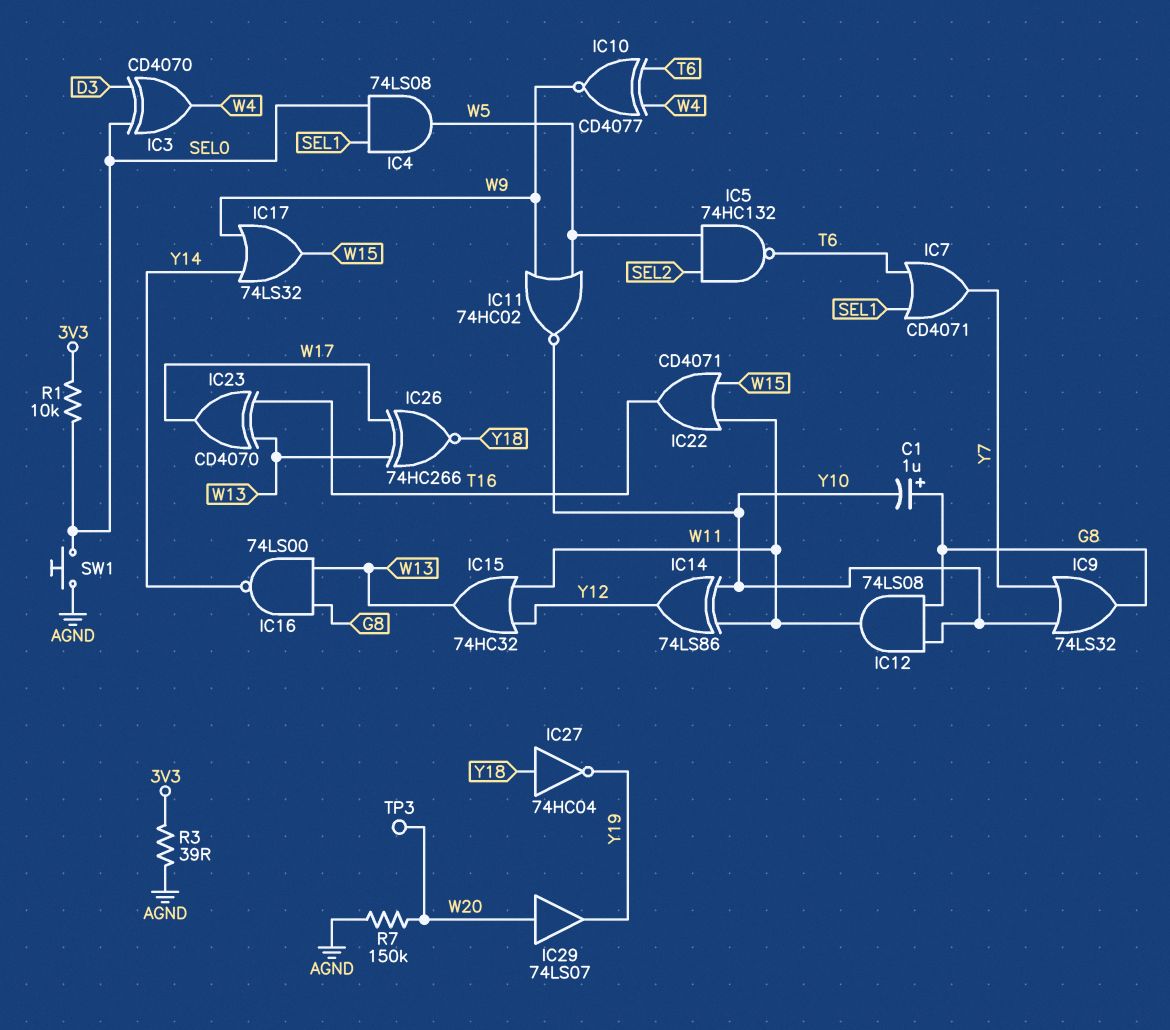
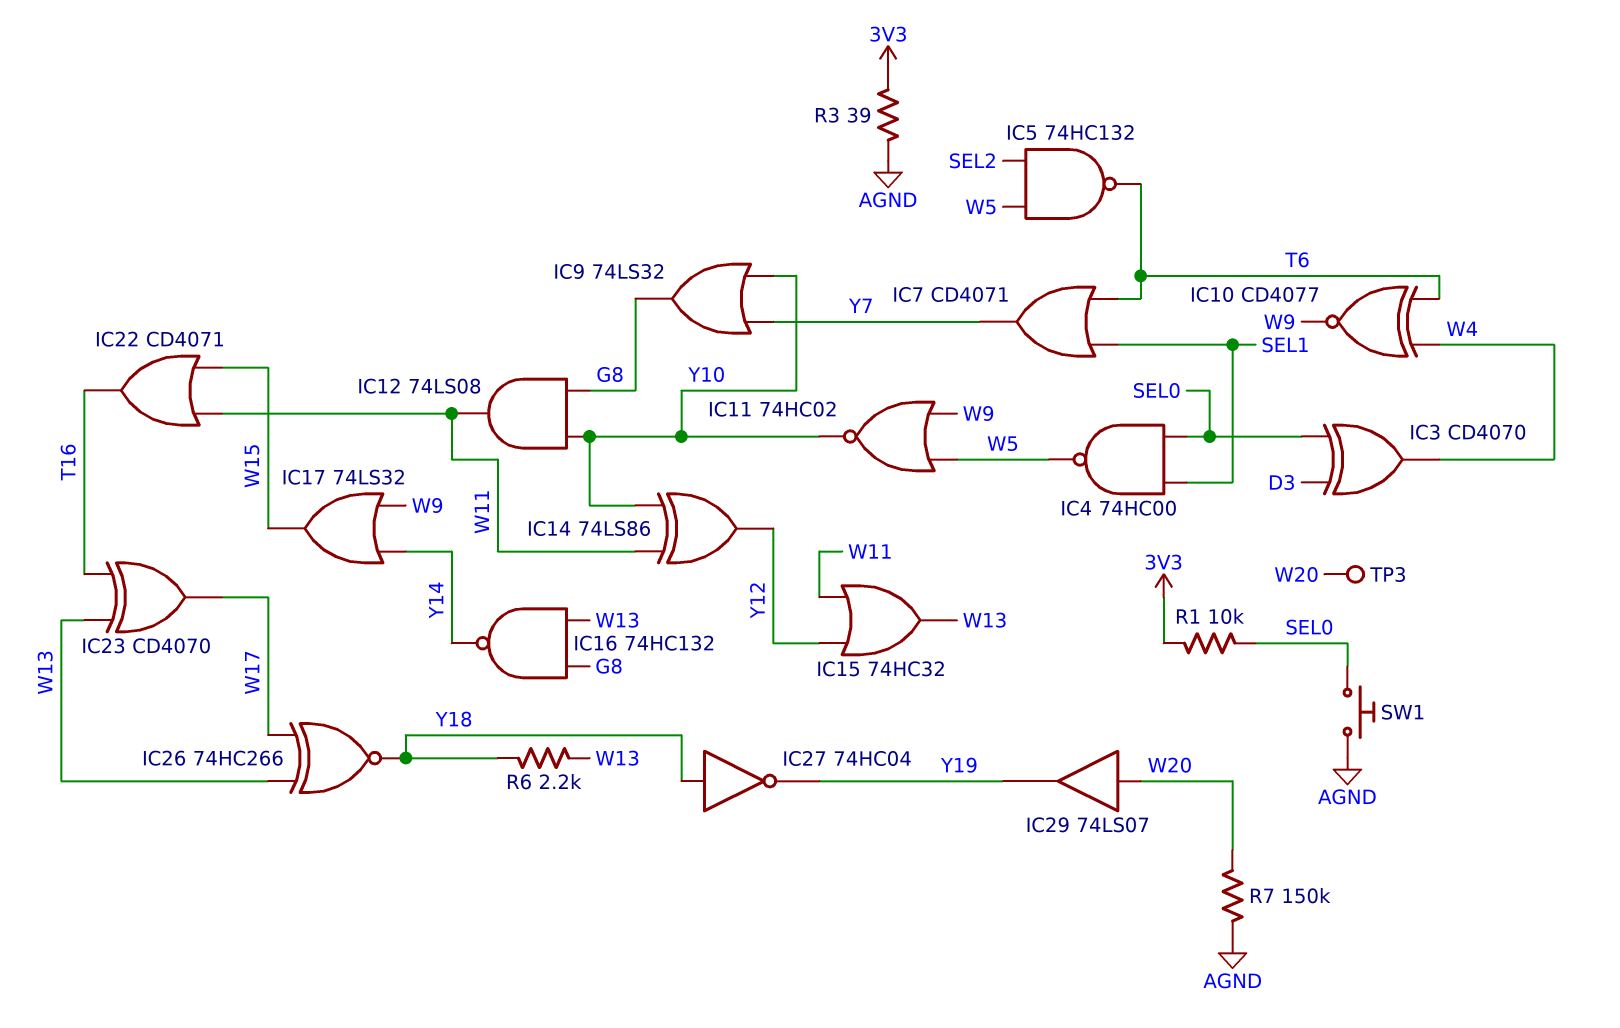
C1: 1uF (plus G8, minus Y10) -> none
IC4: AND 74LS08 (in SEL0, in SEL1, out W5) -> NAND 74HC00 (in SEL0, in SEL1, out W5)
IC16: NAND 74LS00 (in G8, in W13, out Y14) -> NAND 74HC132 (in G8, in W13, out Y14)
R6: none -> 2.2k (W13, Y18)

